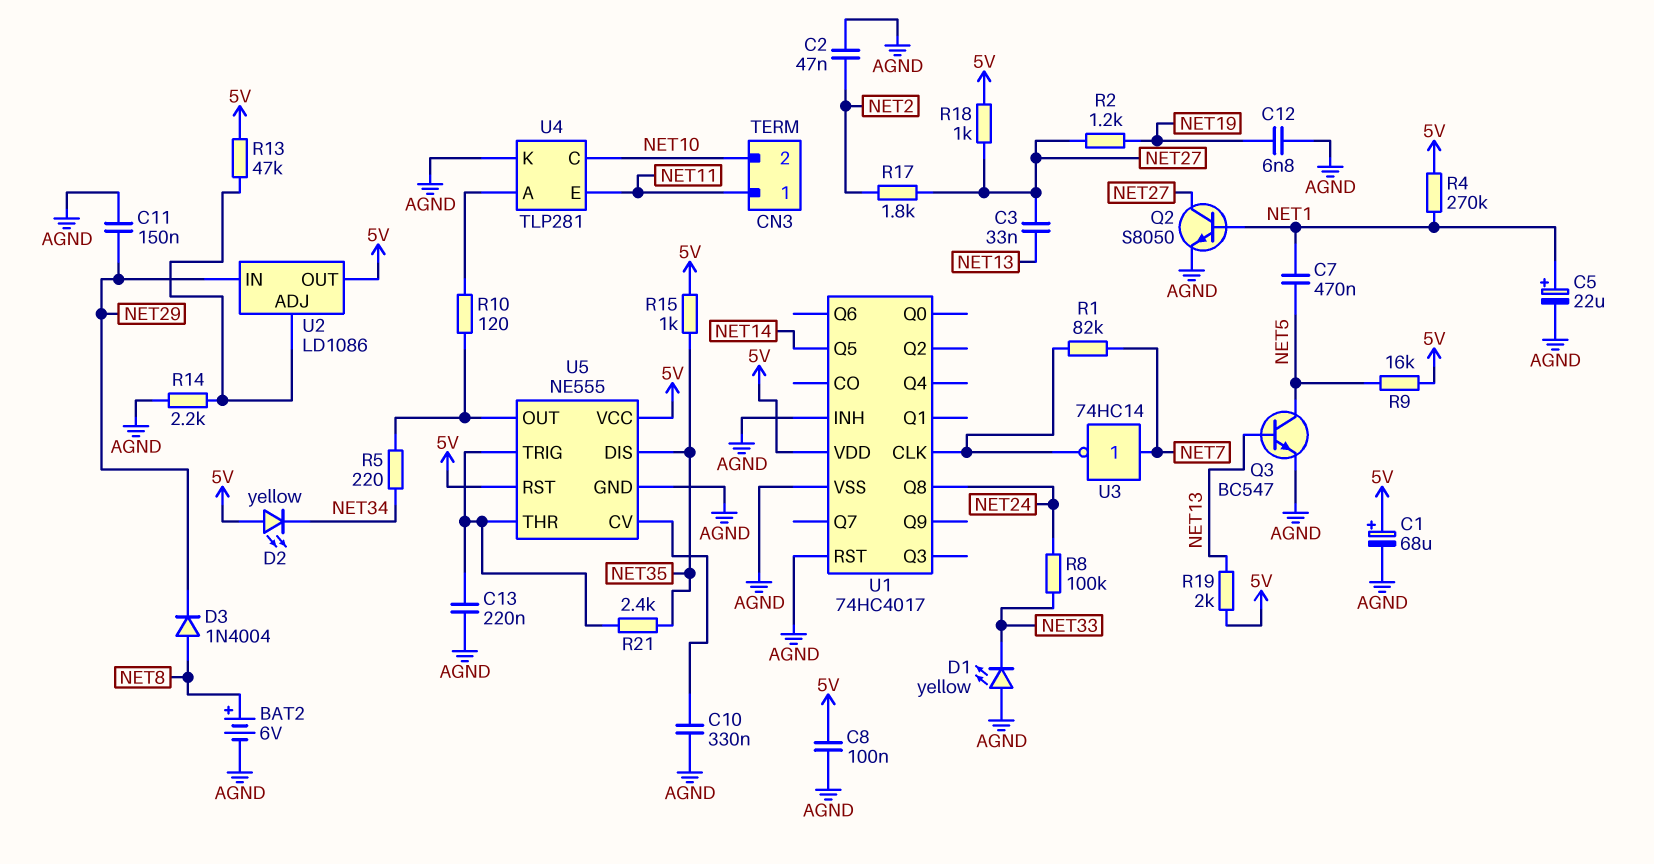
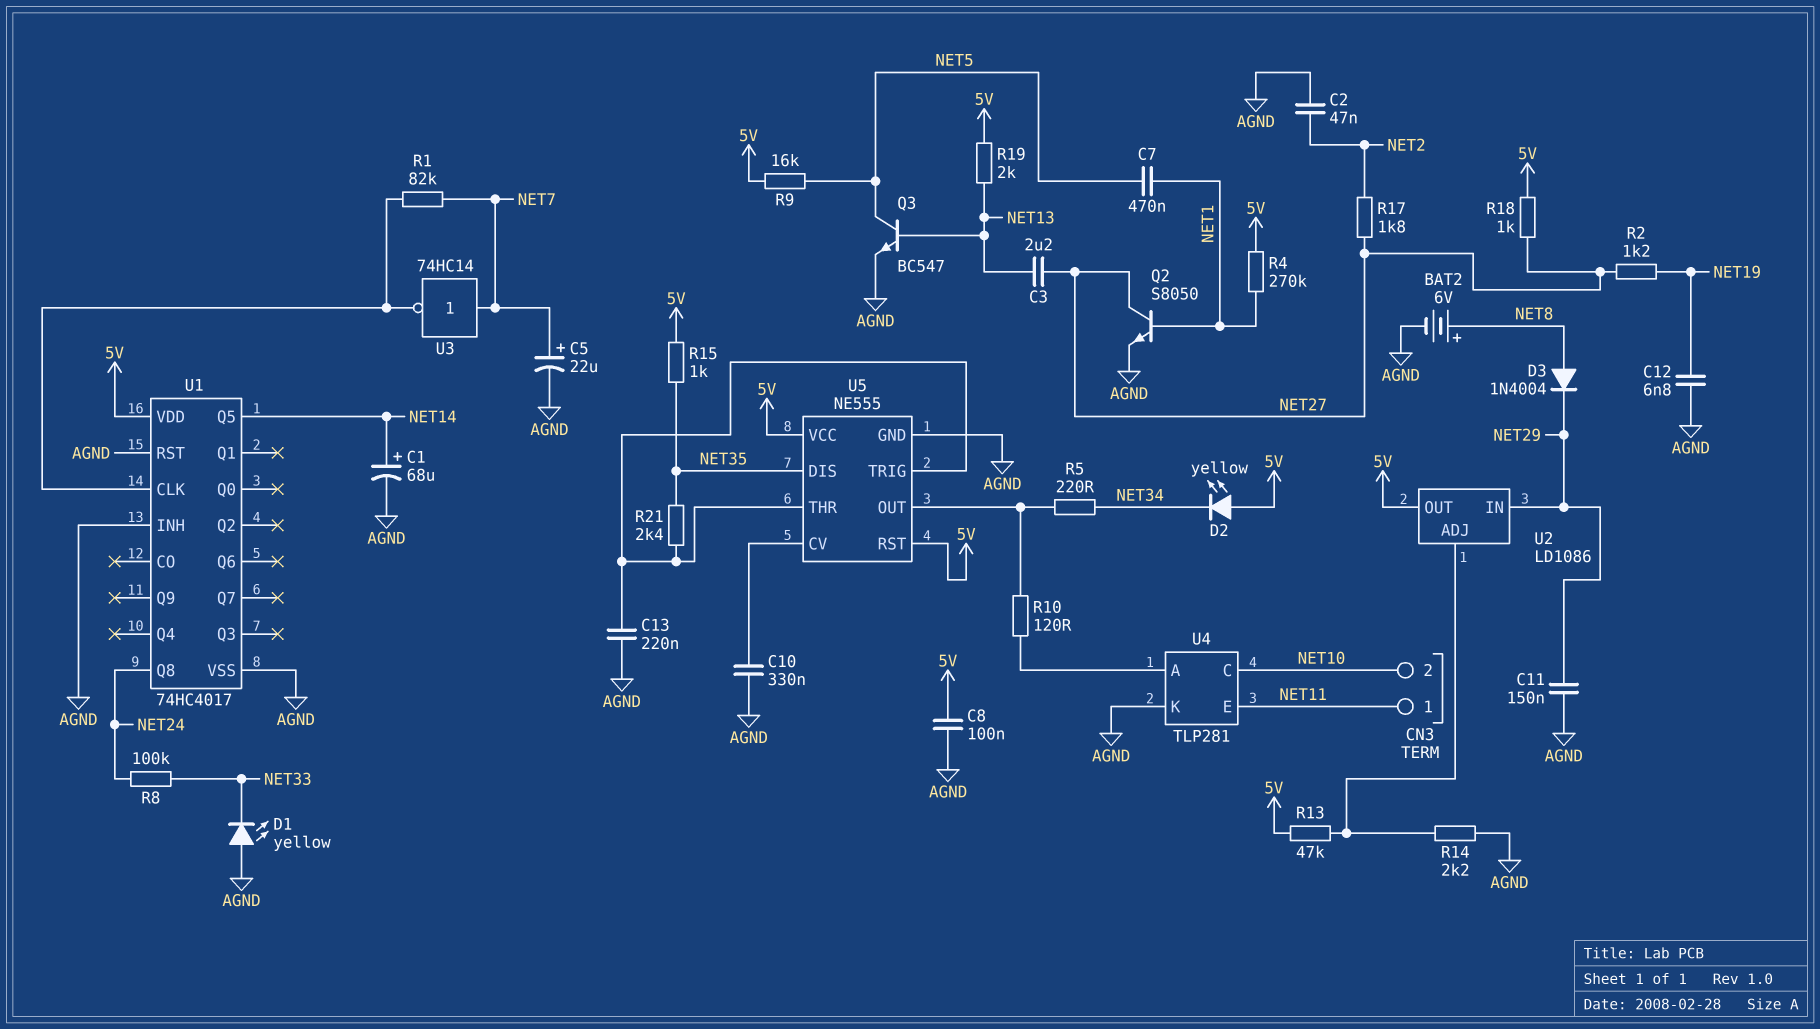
C1: 68uF (plus 5V, minus AGND) -> 68uF (plus NET14, minus AGND)
C3: 33nF (NET13, NET27) -> 2.2uF (NET13, NET27)
C5: 22uF (plus NET1, minus AGND) -> 22uF (plus NET7, minus AGND)

